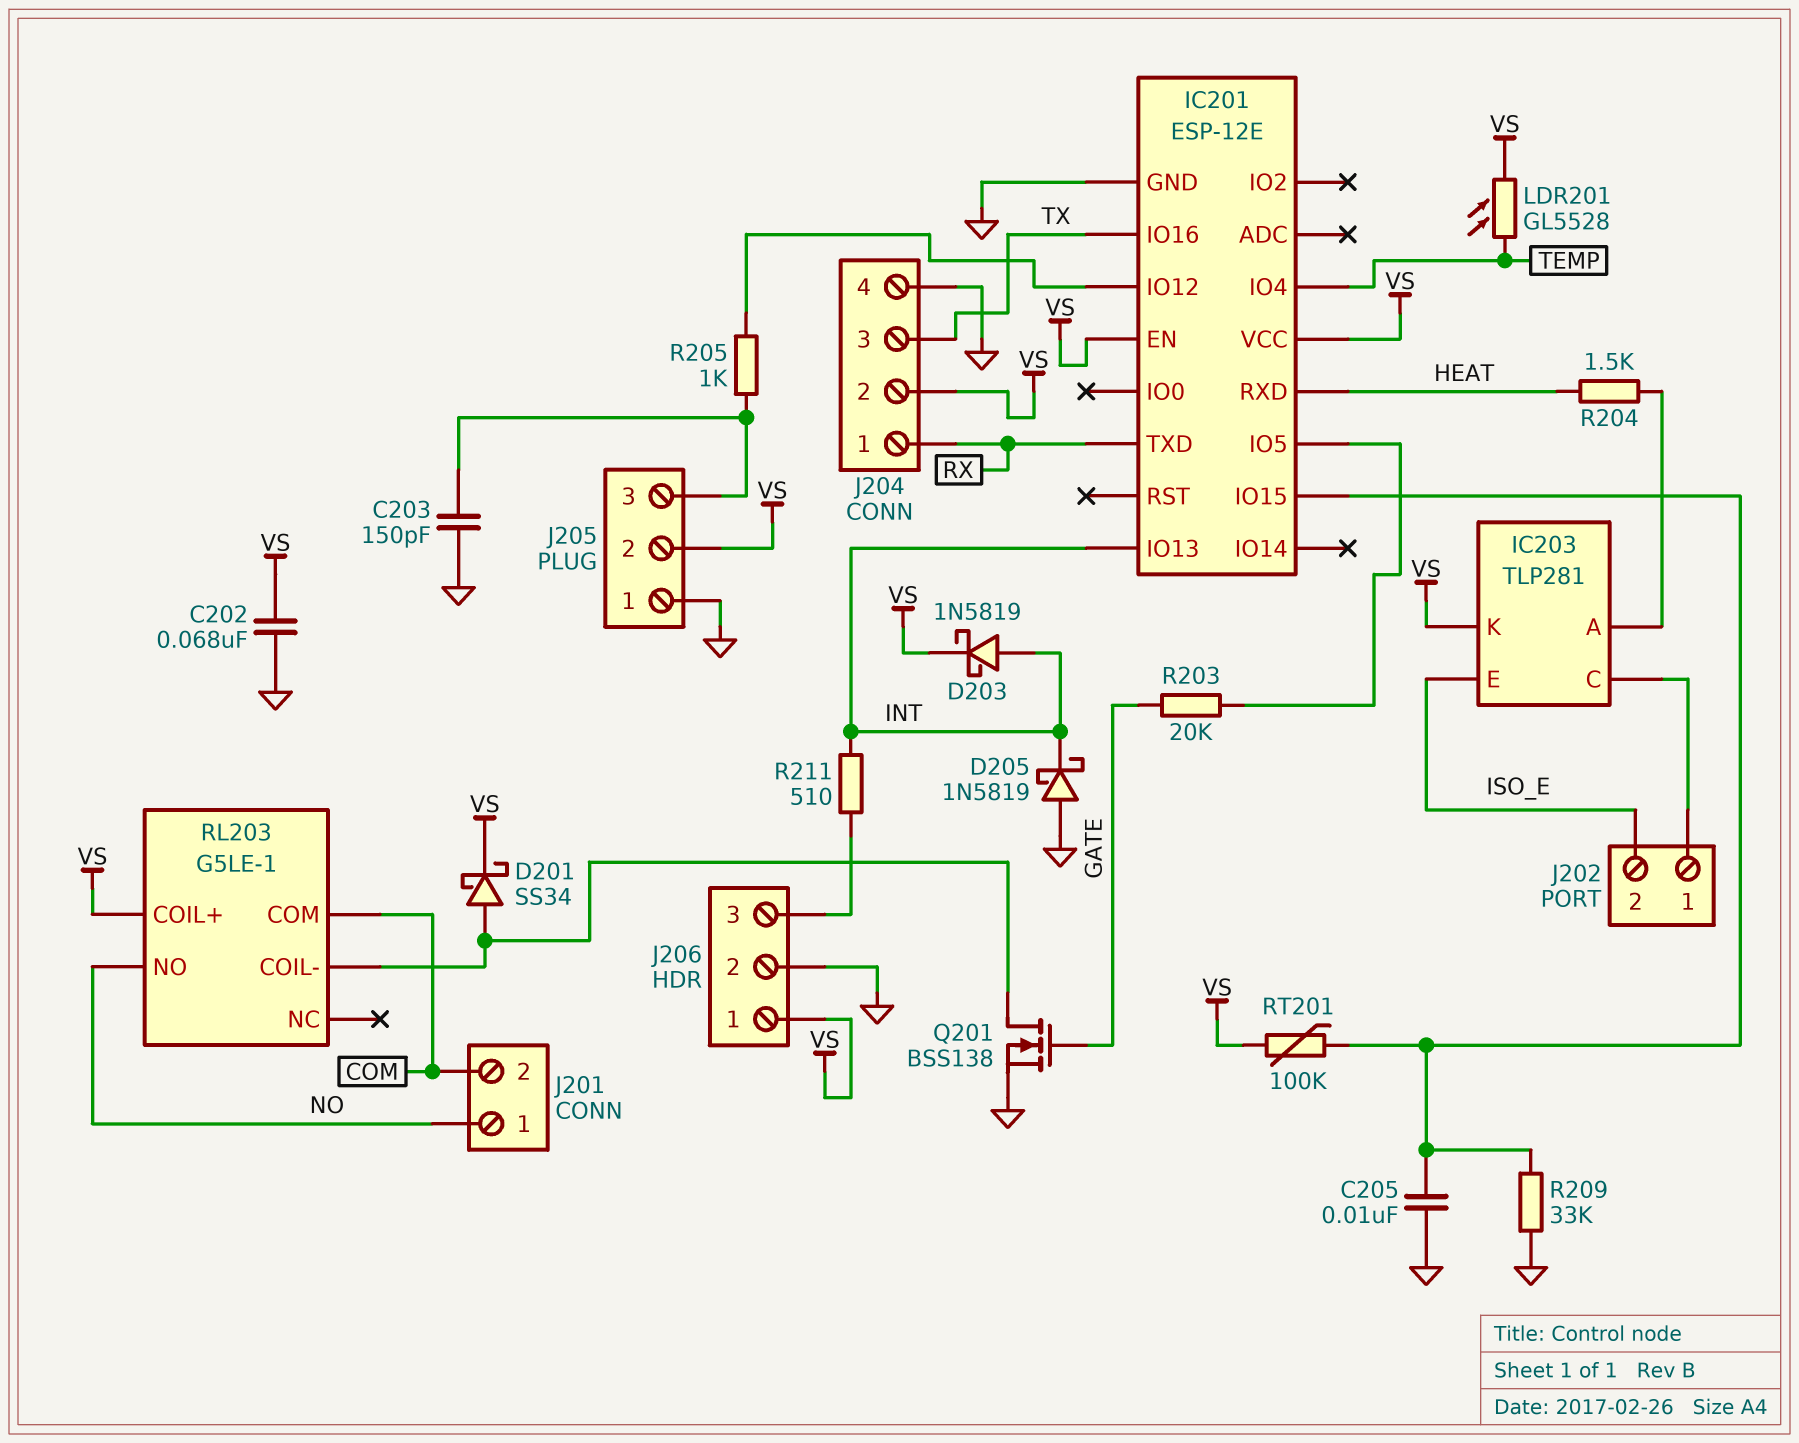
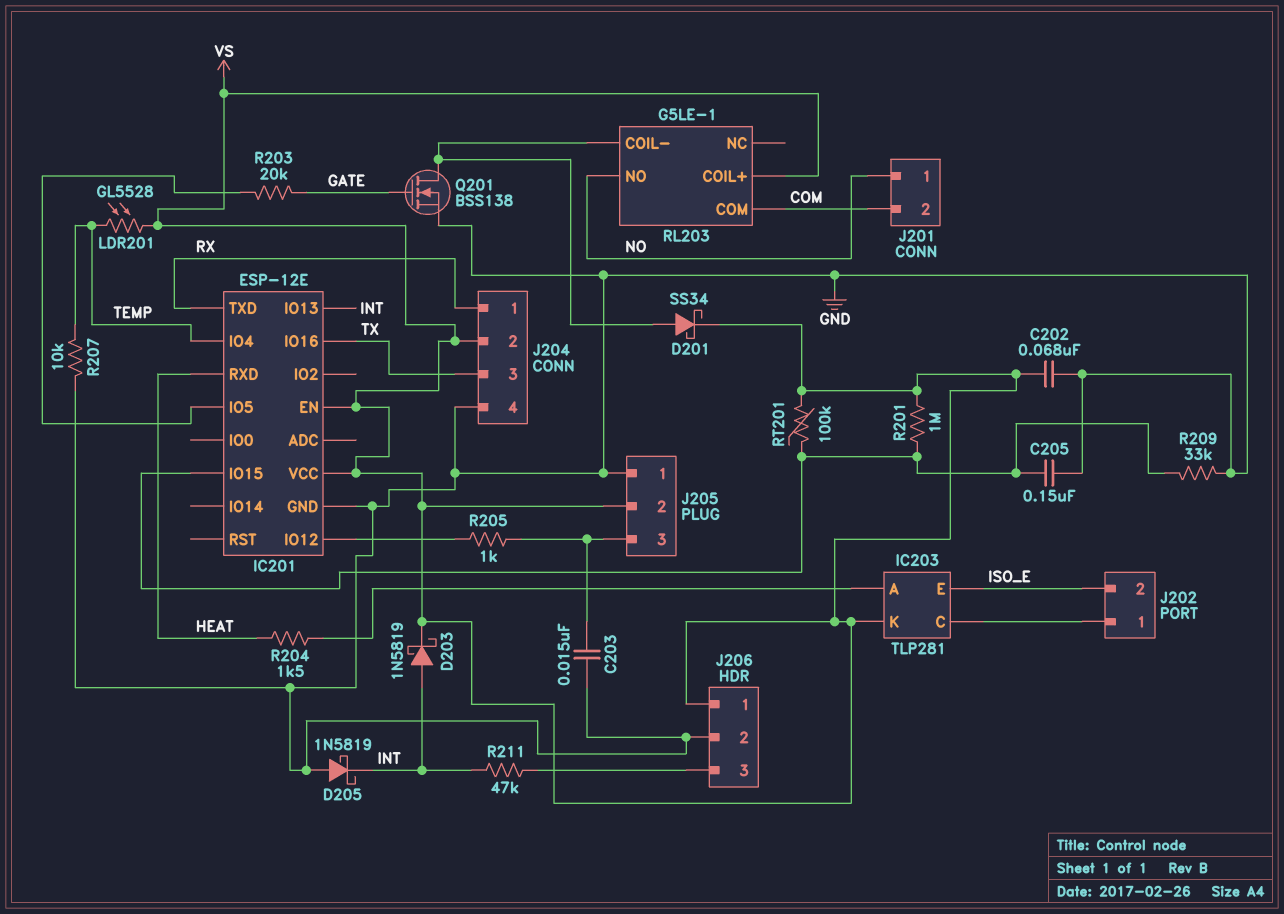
C203: 150pF (GND, J205/3) -> 15nF (GND, J205/3)
C205: 10nF (GND, IC201/IO15) -> 150nF (GND, IC201/IO15)
R201: none -> 1M (IC201/IO15, VS)
R207: none -> 10k (GND, TEMP)
R211: 510 (INT, J206/3) -> 47k (INT, J206/3)

